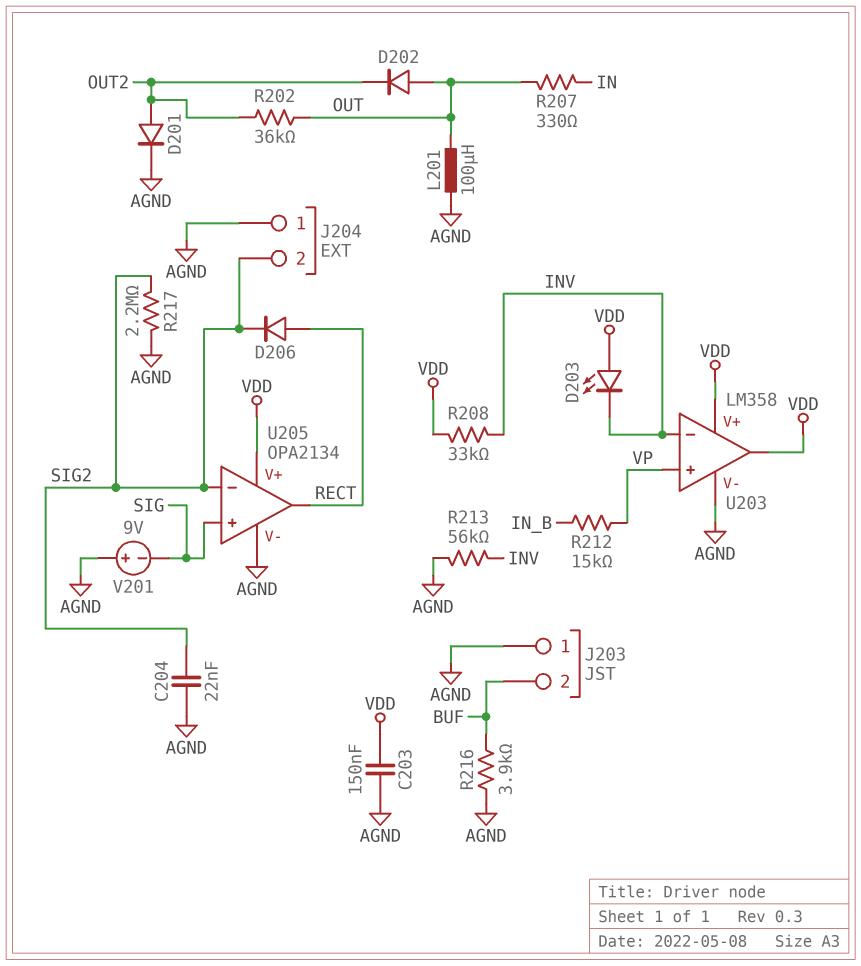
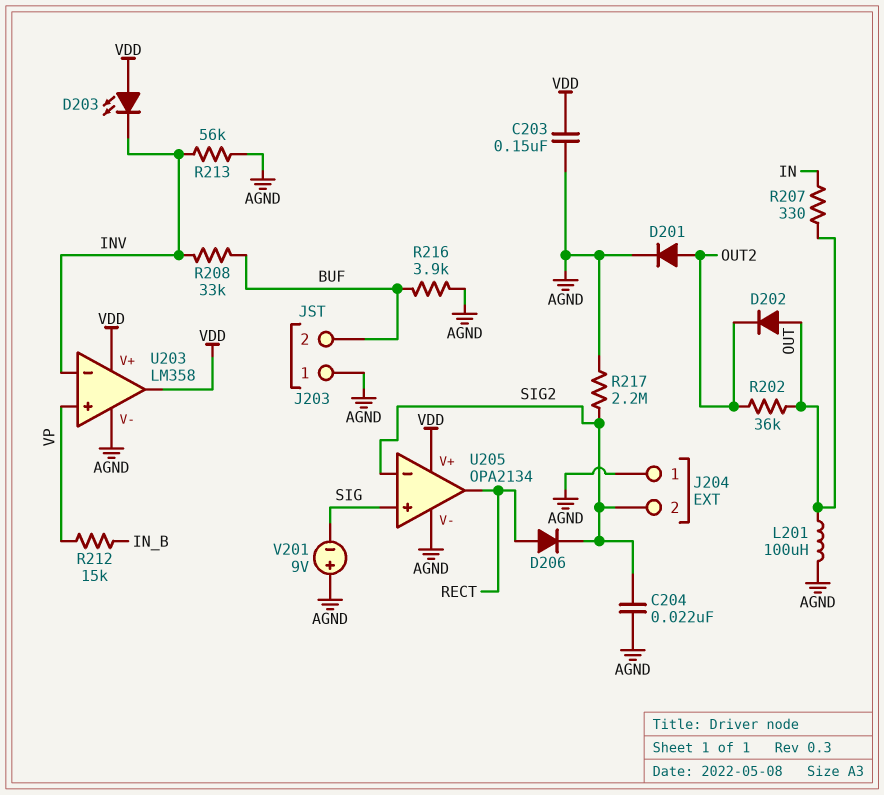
R208: 33k (INV, VDD) -> 33k (BUF, INV)

